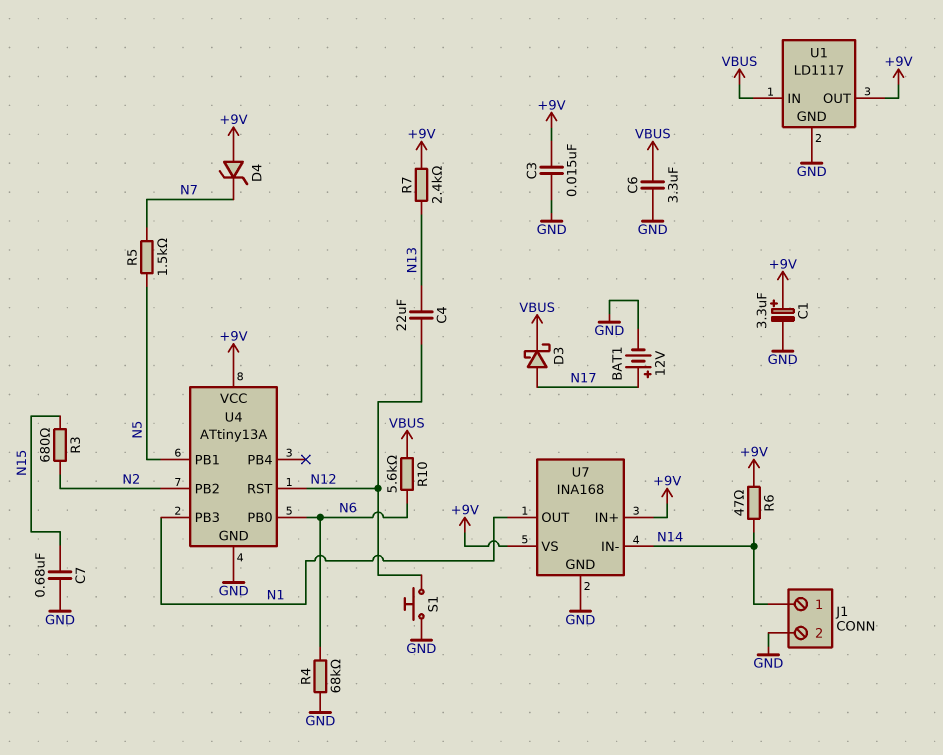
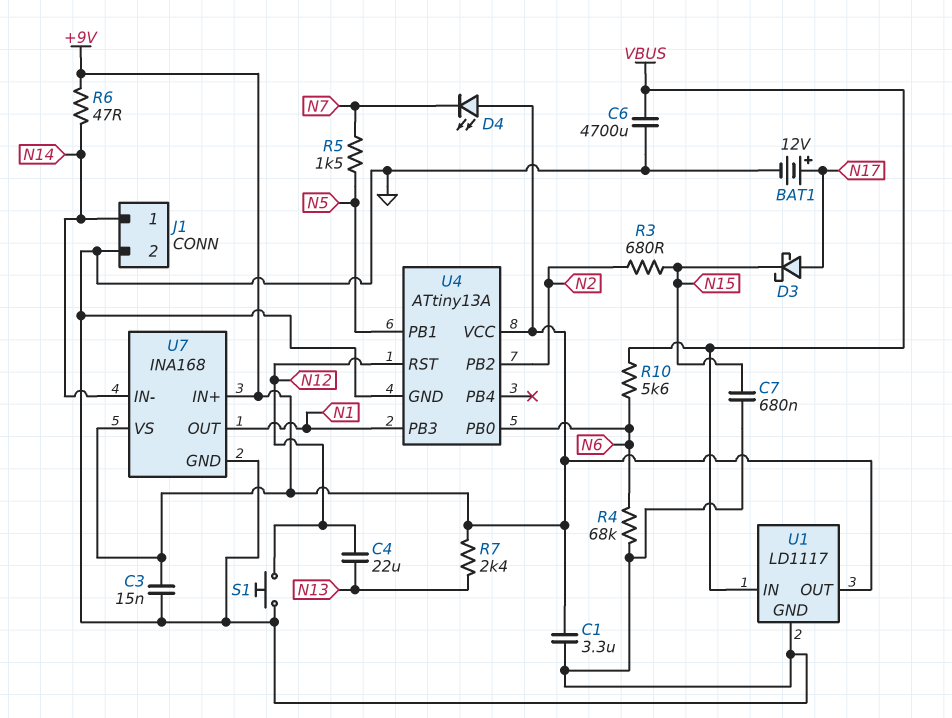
C1: 3.3uF (plus +9V, minus GND) -> 3.3uF (+9V, GND)
C6: 3.3uF (GND, VBUS) -> 4700uF (GND, VBUS)
D3: schottky (A N17, K VBUS) -> schottky (A N17, K N15)
D4: zener (A +9V, K N7) -> LED (A +9V, K N7)

